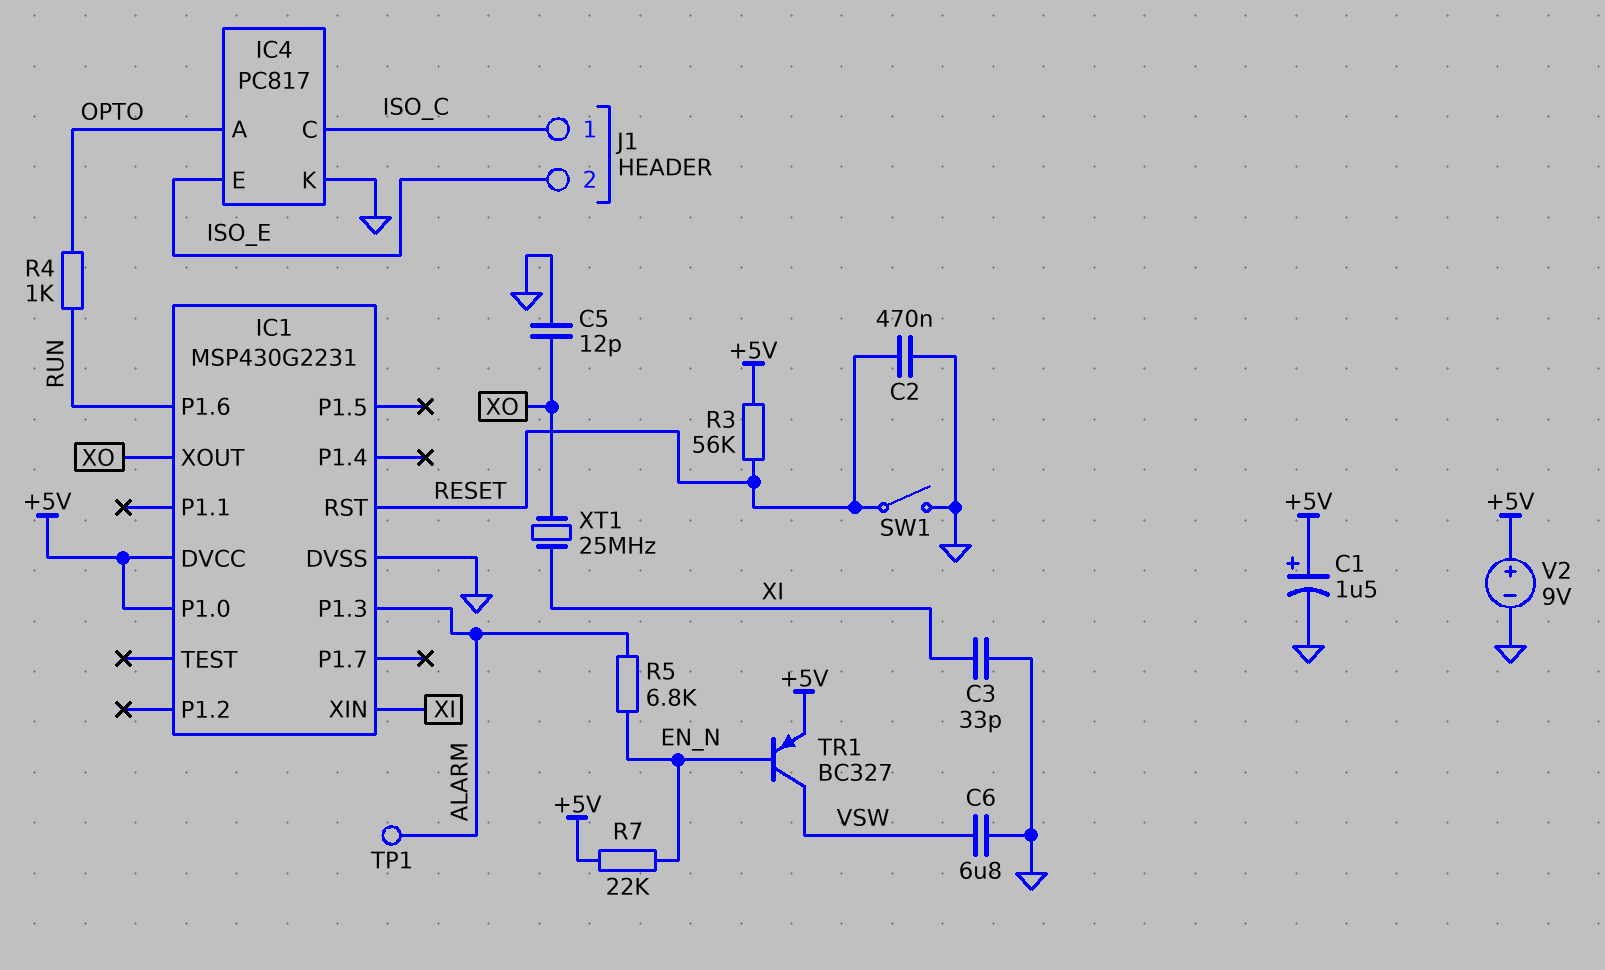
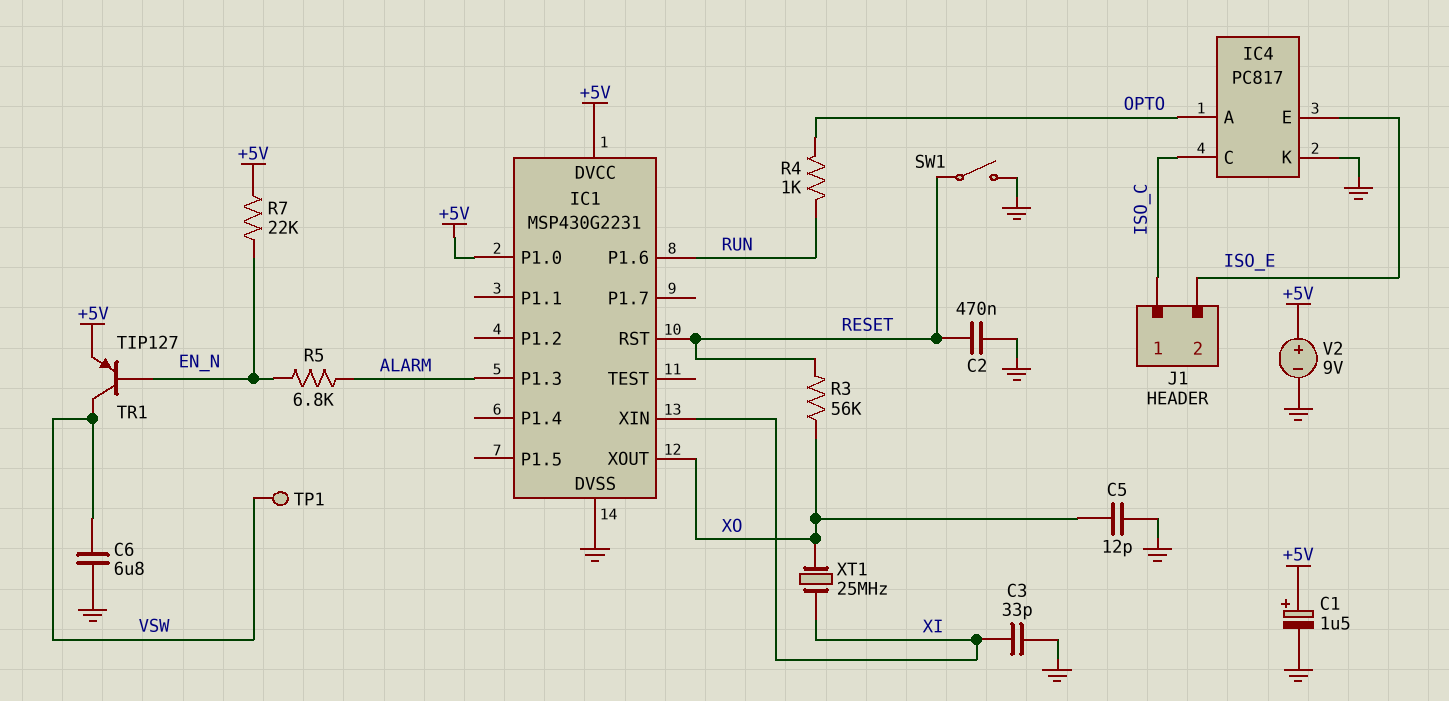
R3: 56k (+5V, RESET) -> 56k (RESET, XO)
TP1: test point (ALARM) -> test point (VSW)
TR1: PNP BC327 (B EN_N, C VSW, E +5V) -> PNP TIP127 (B EN_N, C VSW, E +5V)

